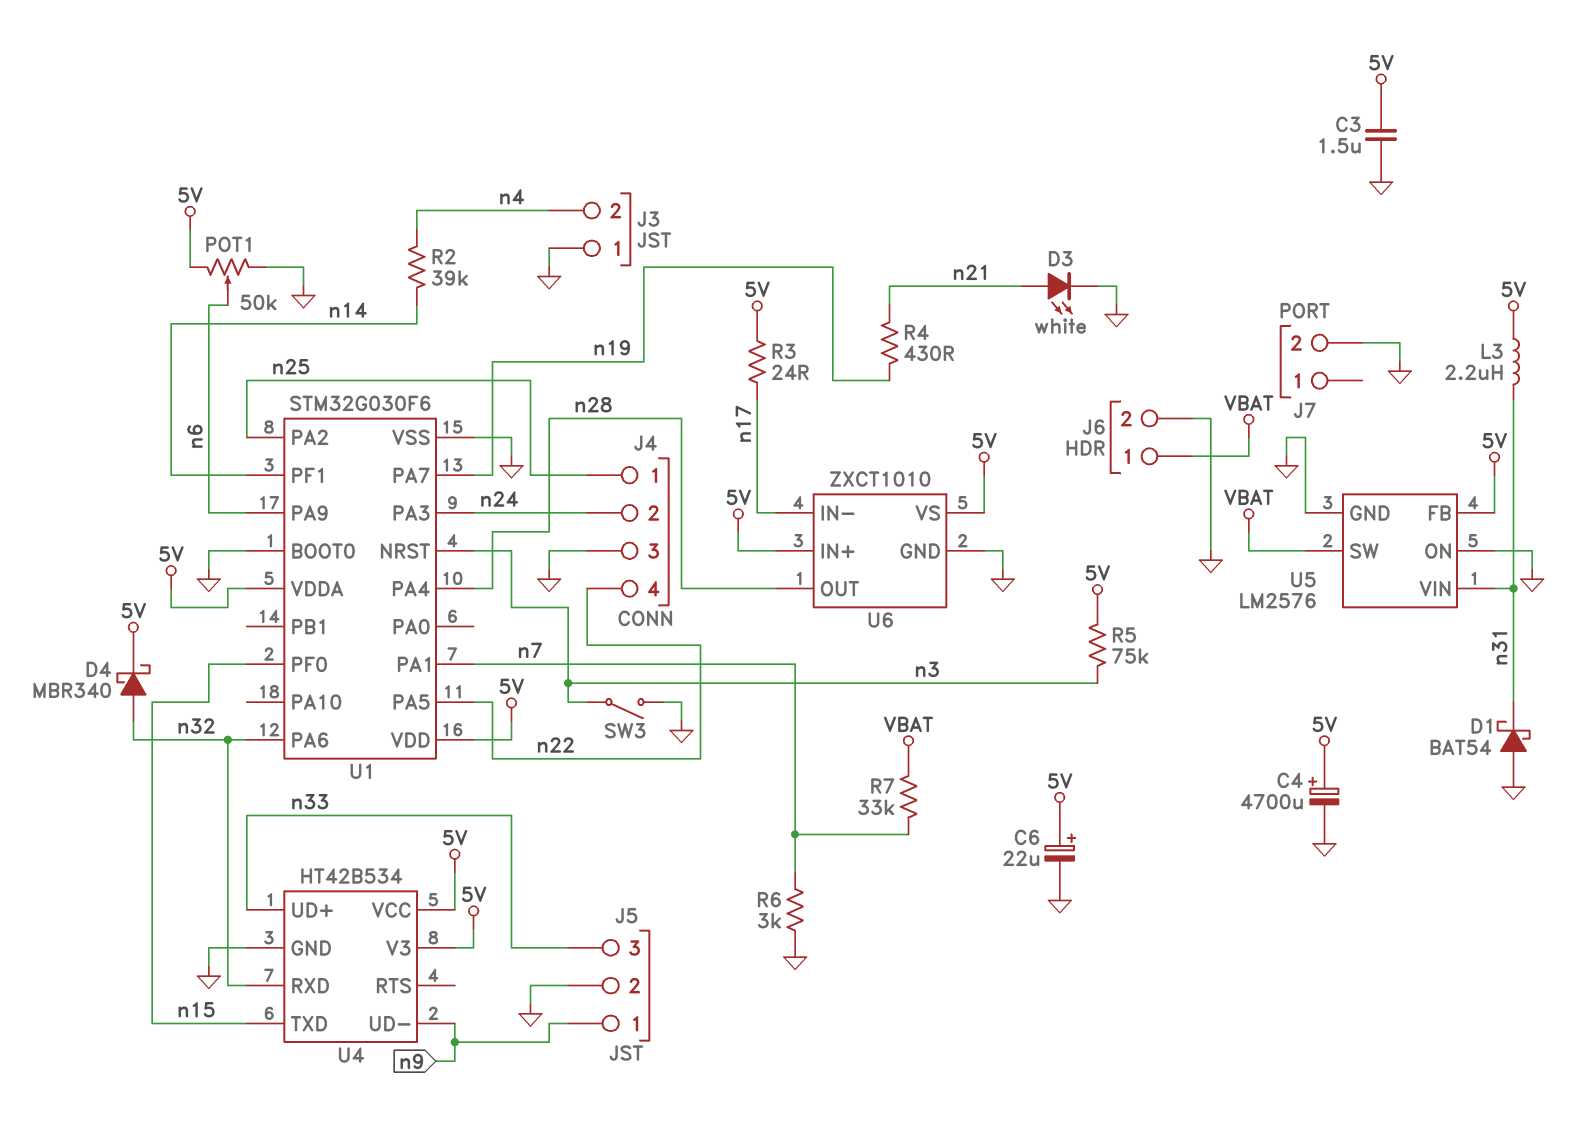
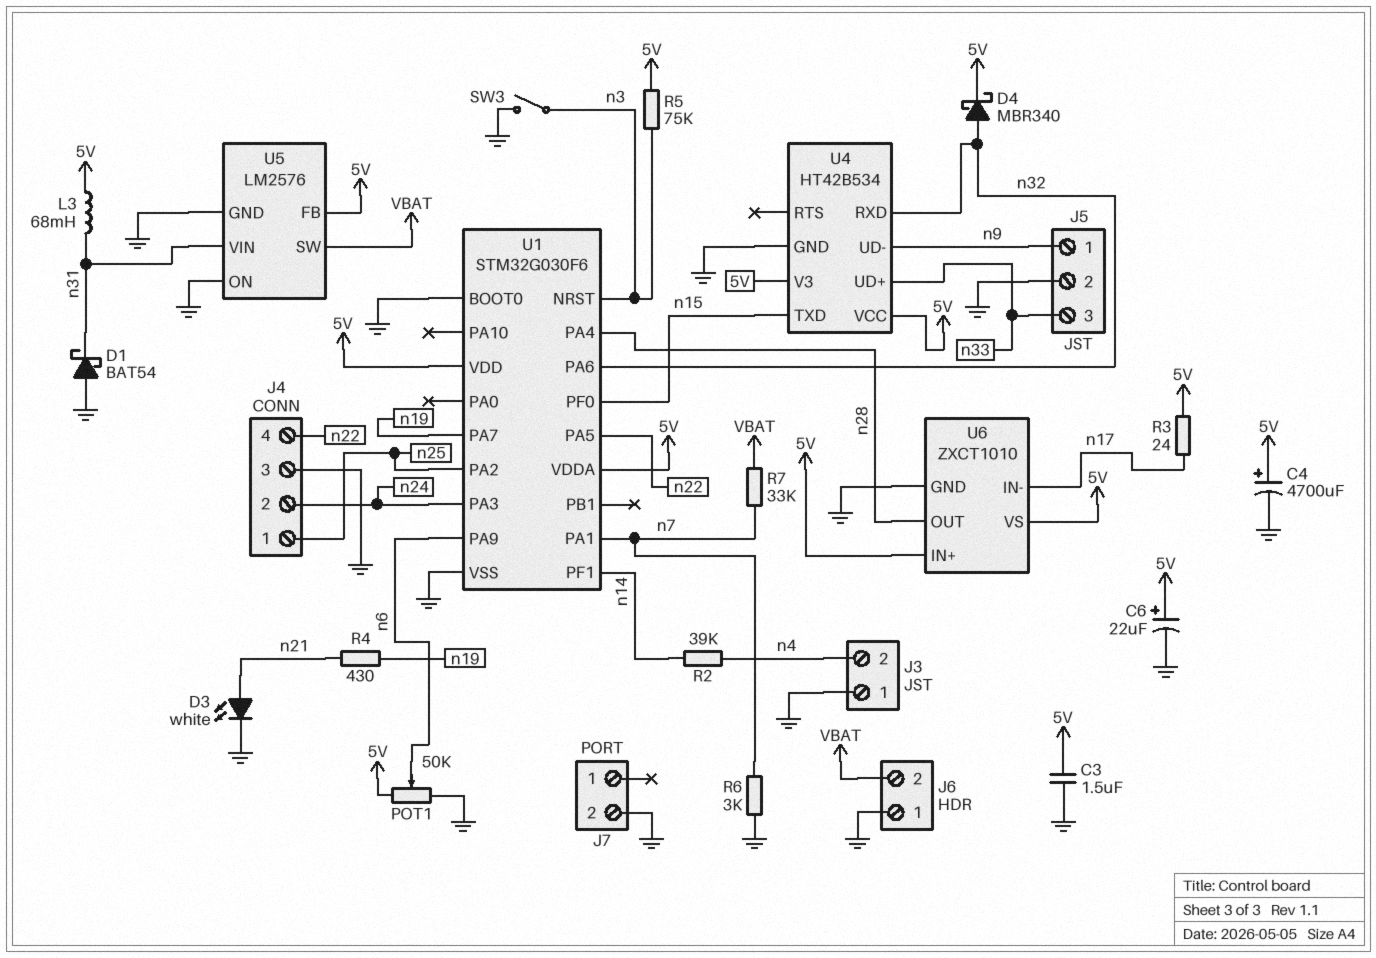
J6 pin 1: VBAT -> GND
J6 pin 2: GND -> VBAT
L3: 2.2uH (5V, n31) -> 68mH (5V, n31)

